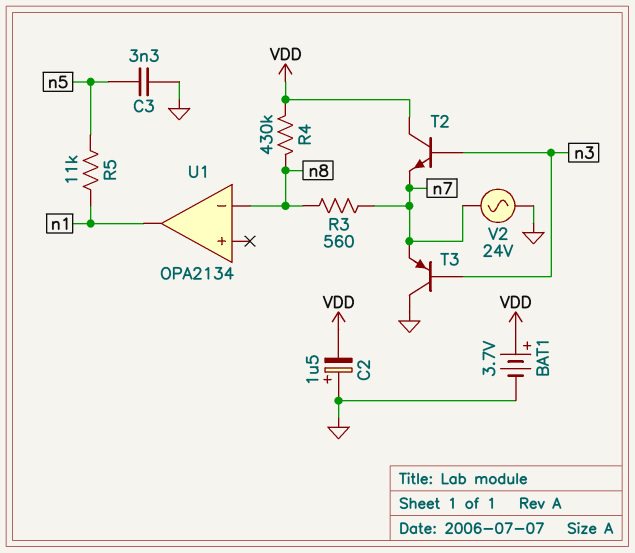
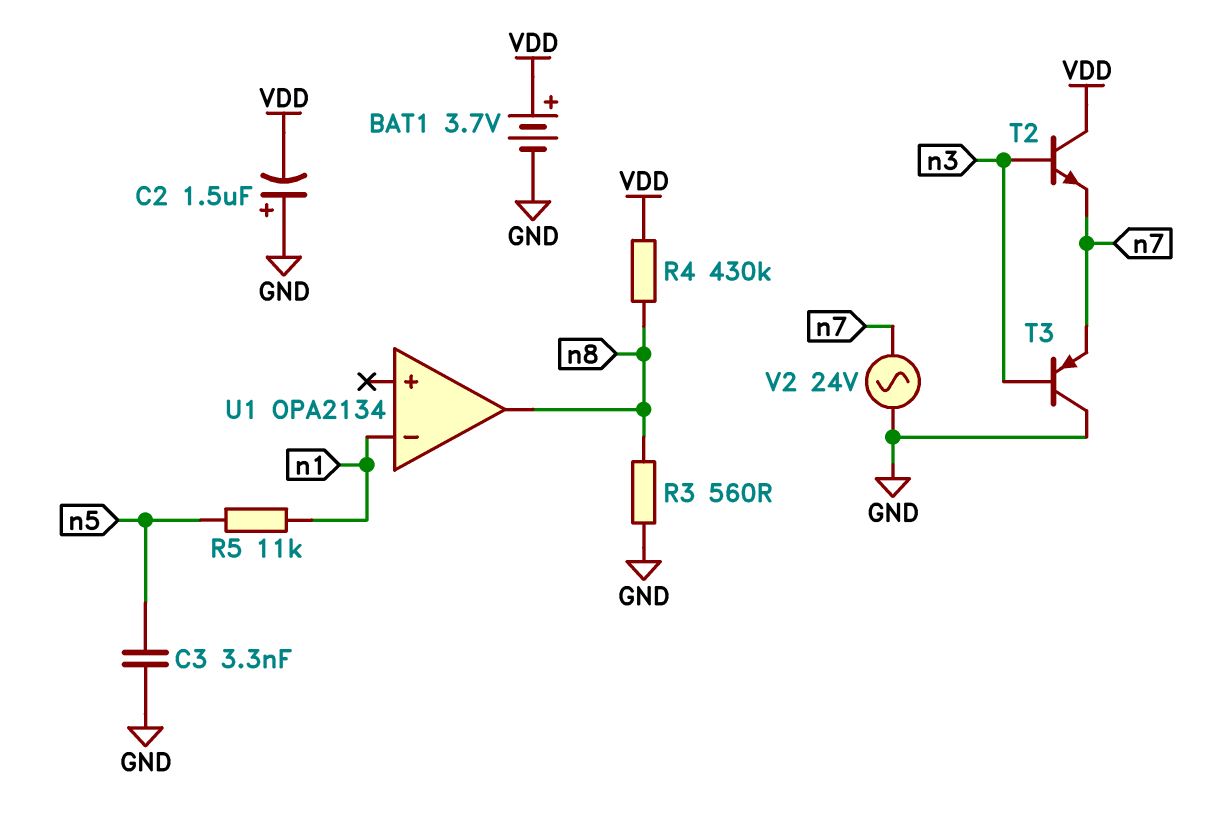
R3: 560 (n7, n8) -> 560 (GND, n8)
U1 pin in-: n8 -> n1
U1 pin out: n1 -> n8

